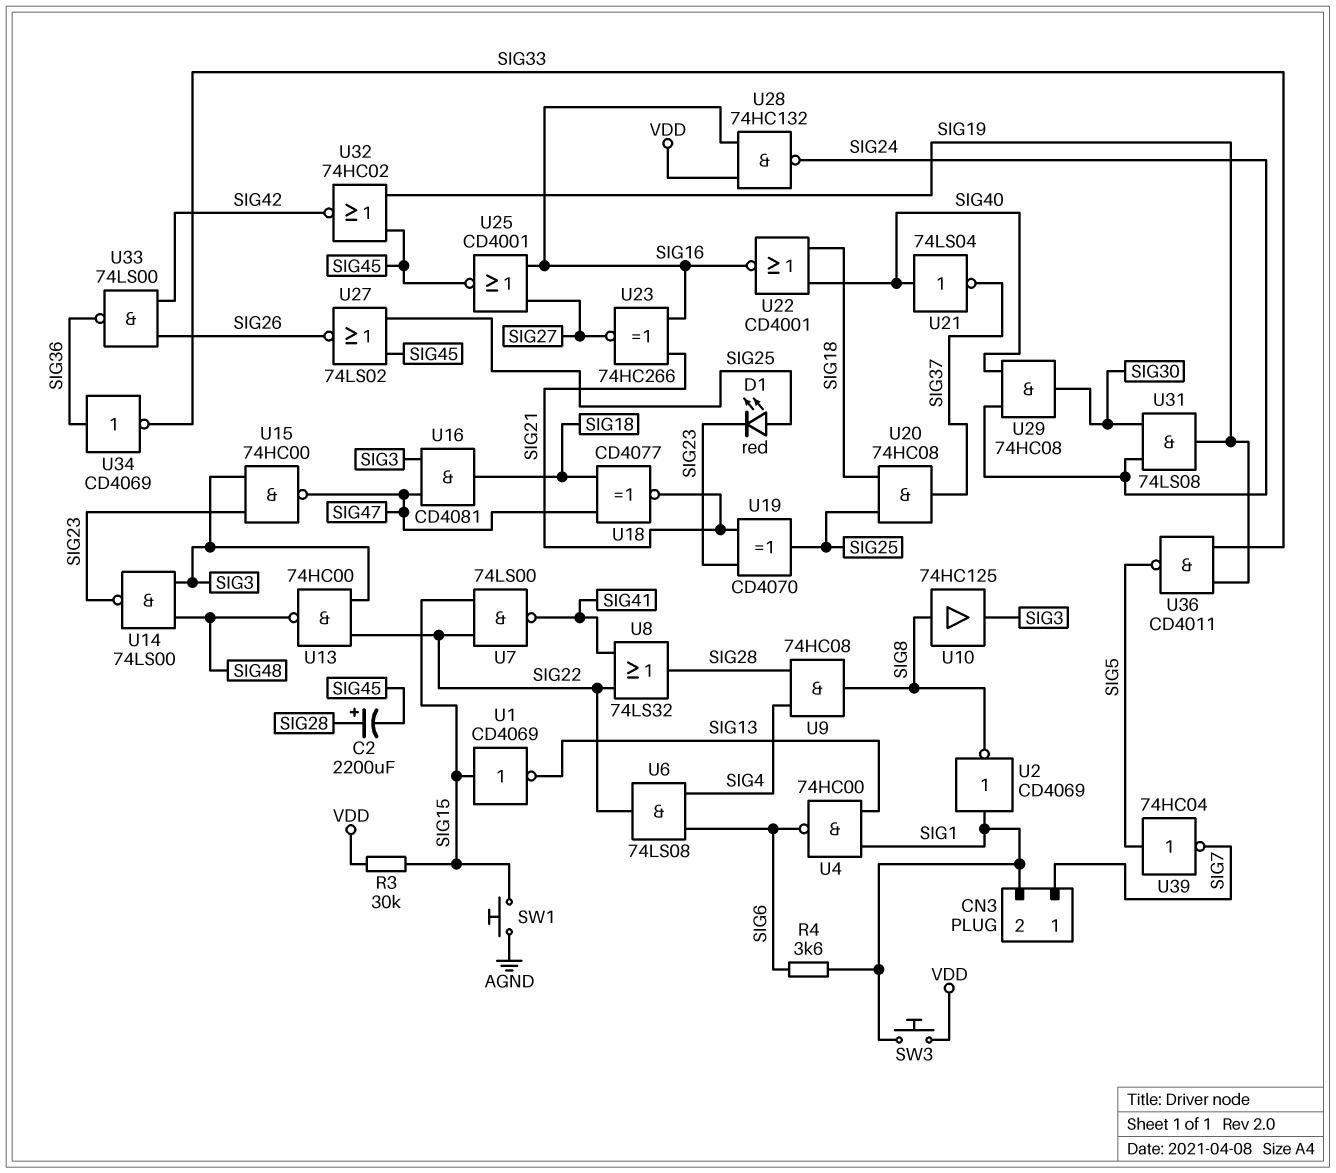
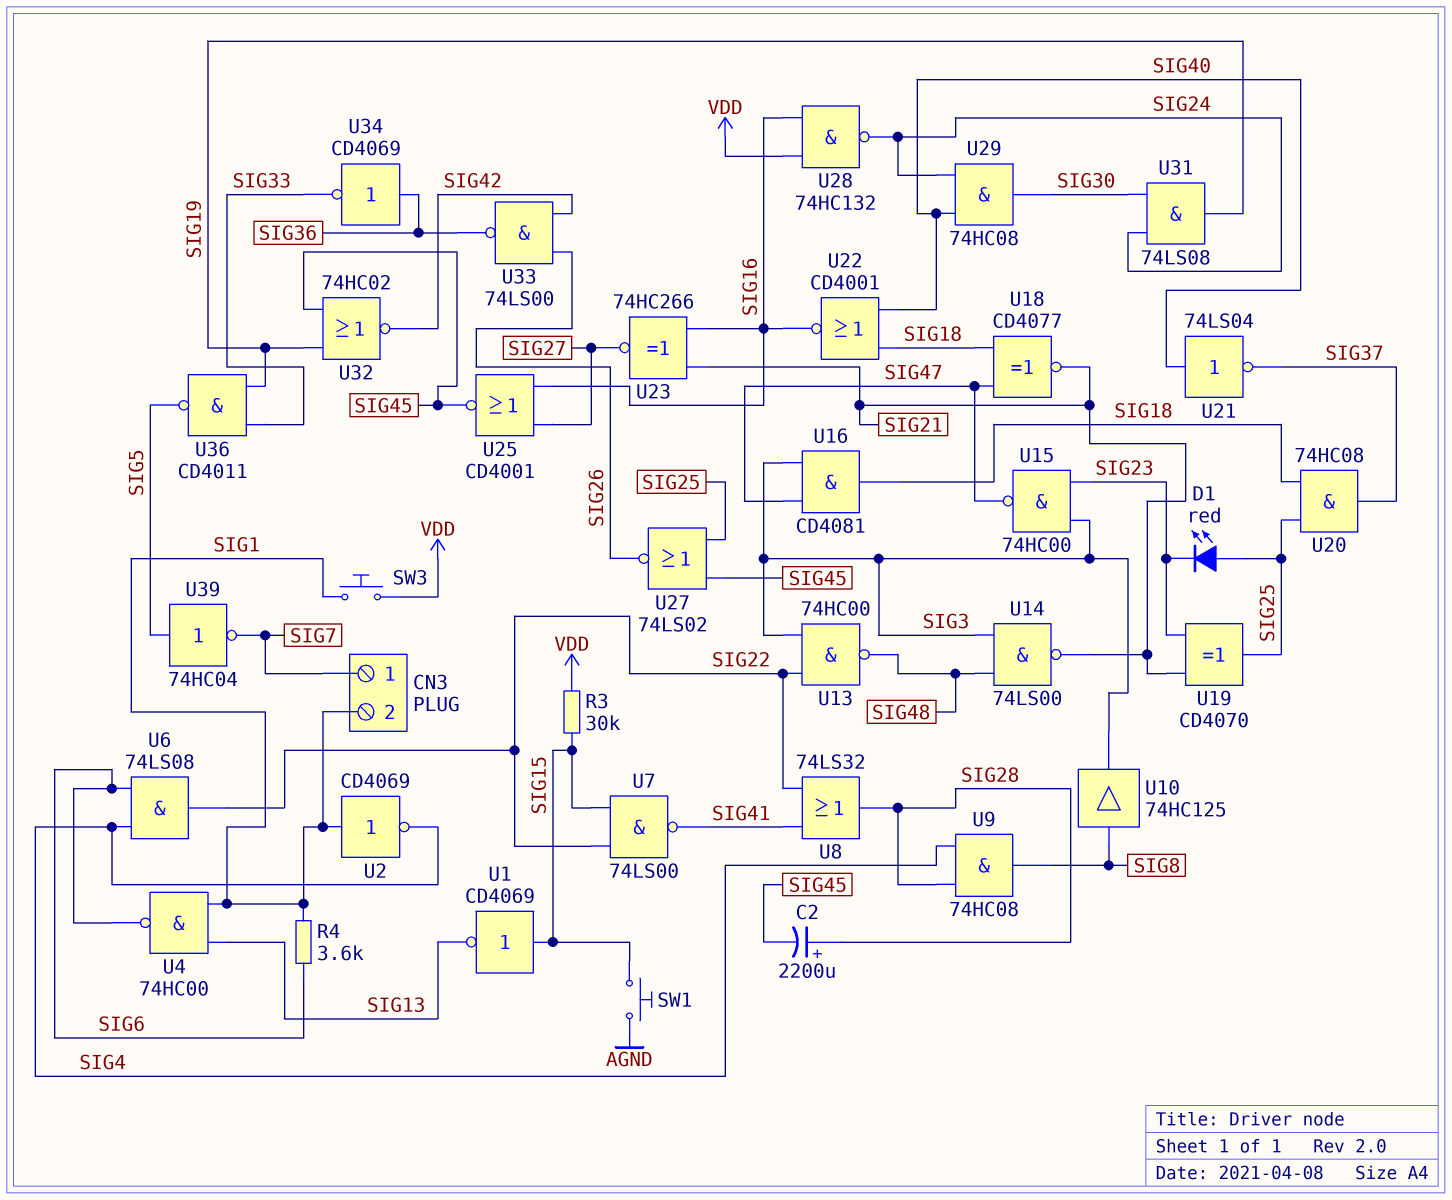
U2: NOT CD4069 (in SIG1, out SIG8) -> NOT CD4069 (in SIG1, out SIG4)
U14: NAND 74LS00 (in SIG3, in SIG48, out SIG23) -> NAND 74LS00 (in SIG3, in SIG48, out SIG21)

